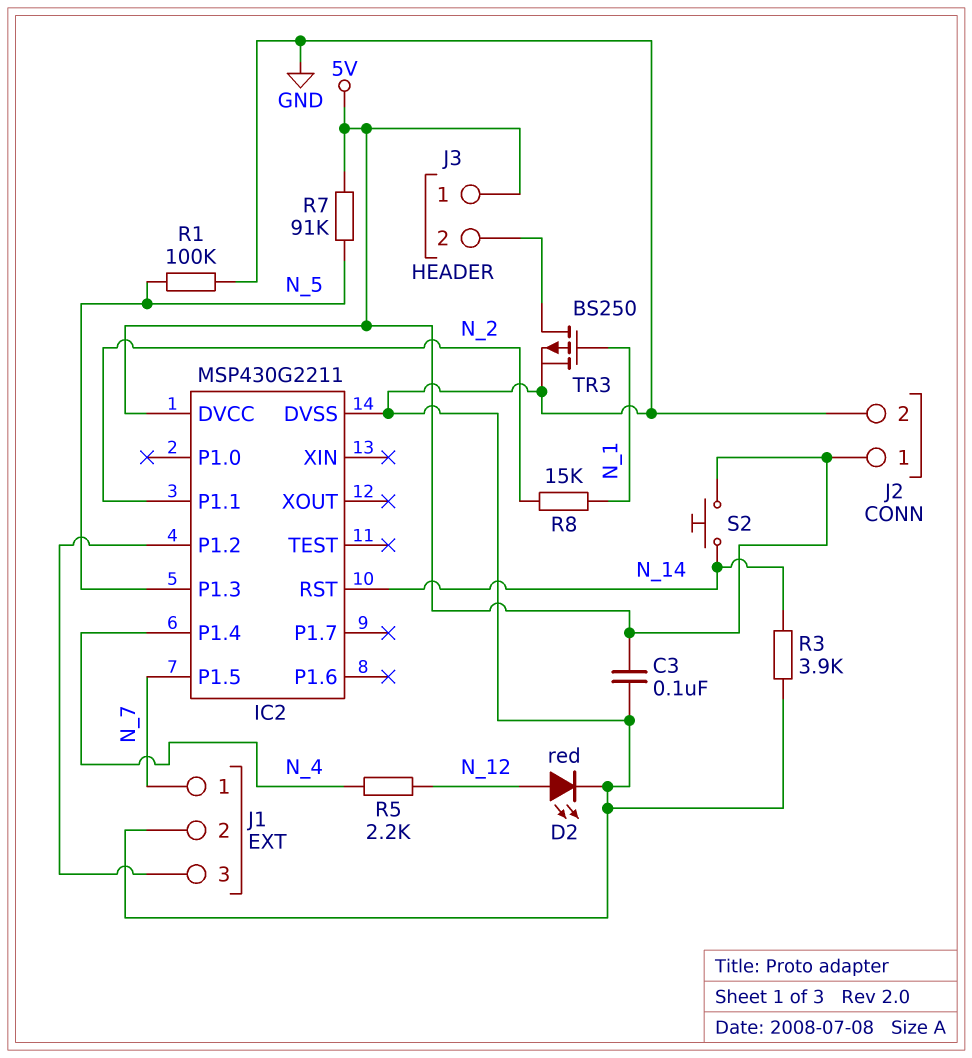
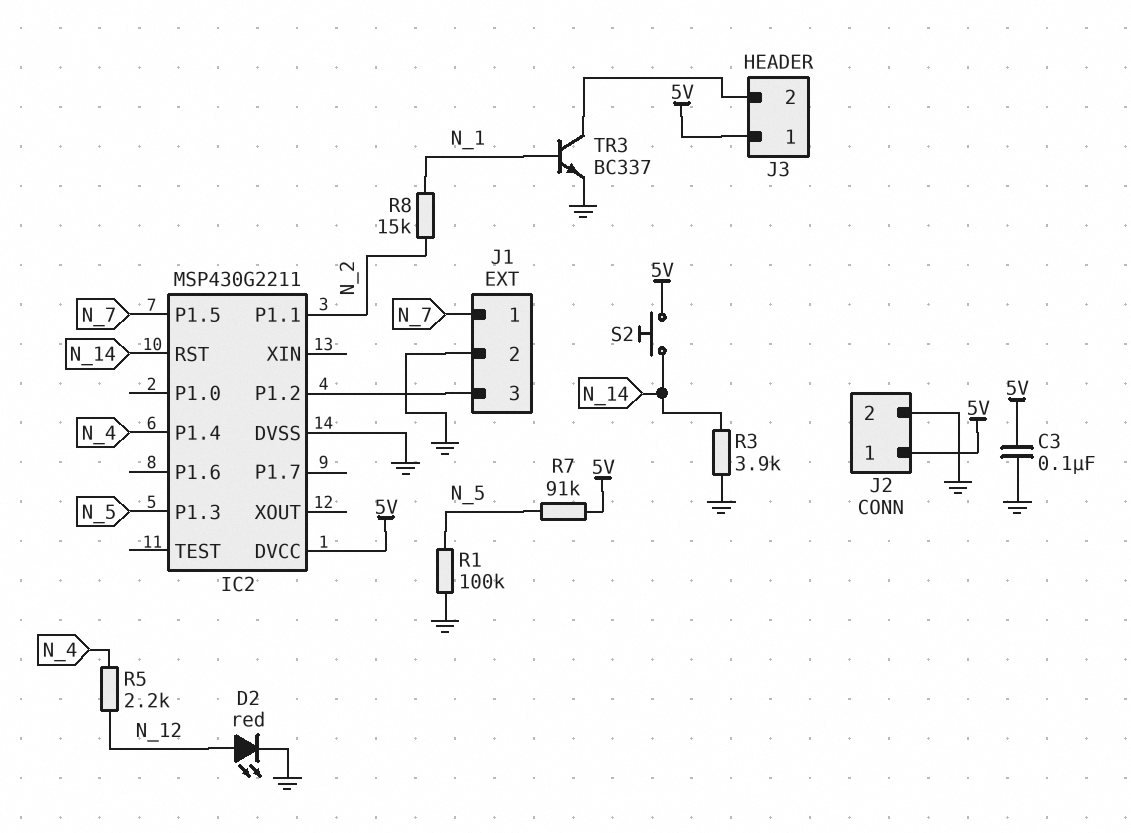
TR3: PMOS BS250 (G N_1, D J3/2, S GND) -> NPN BC337 (B N_1, C J3/2, E GND)

